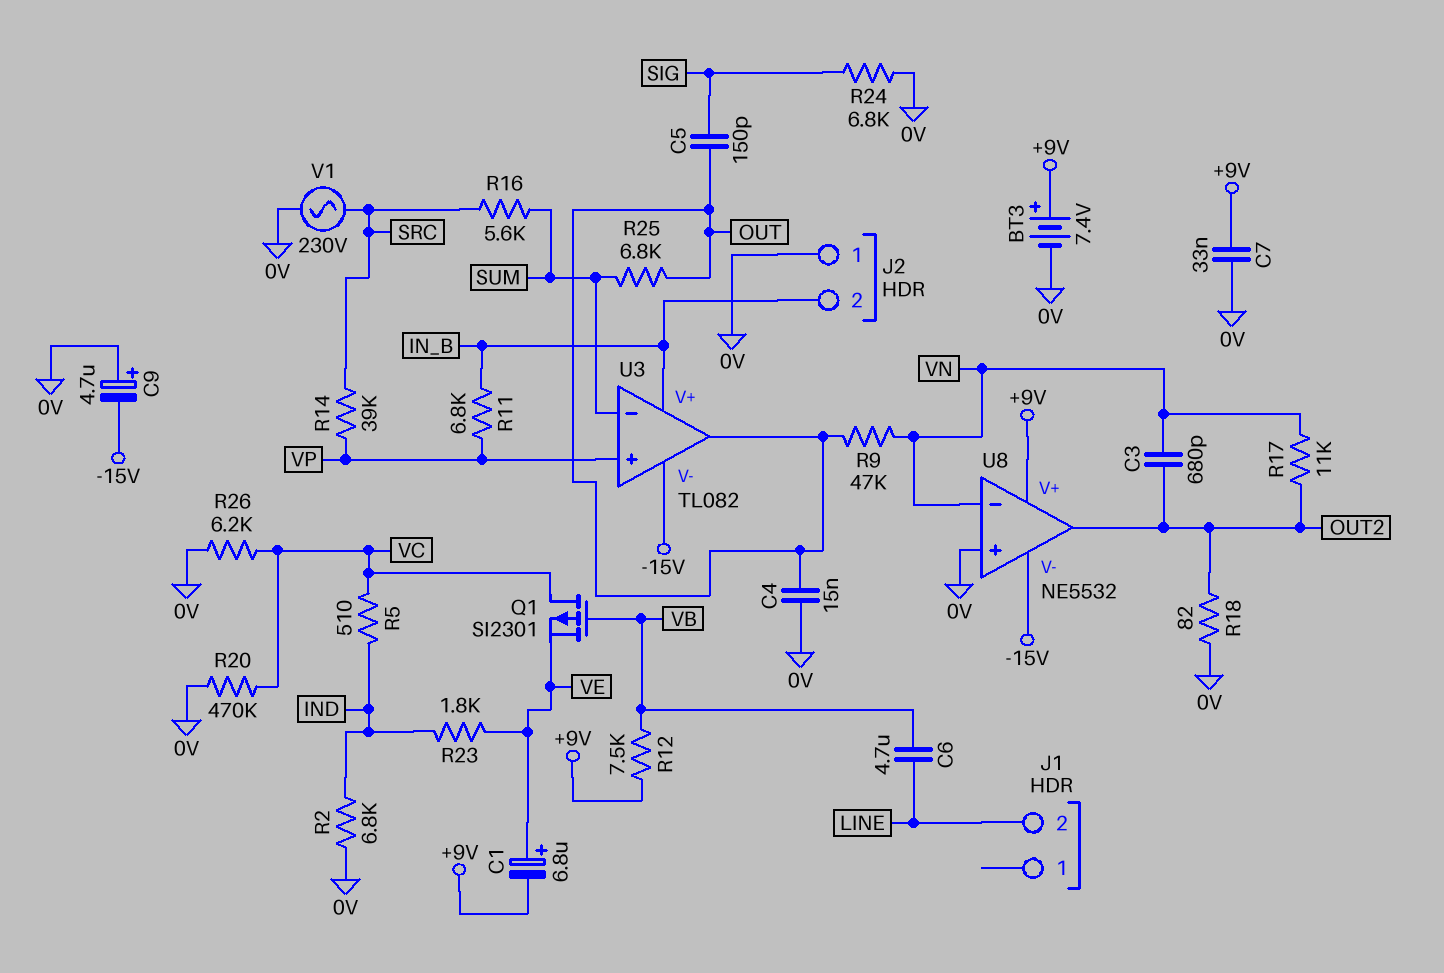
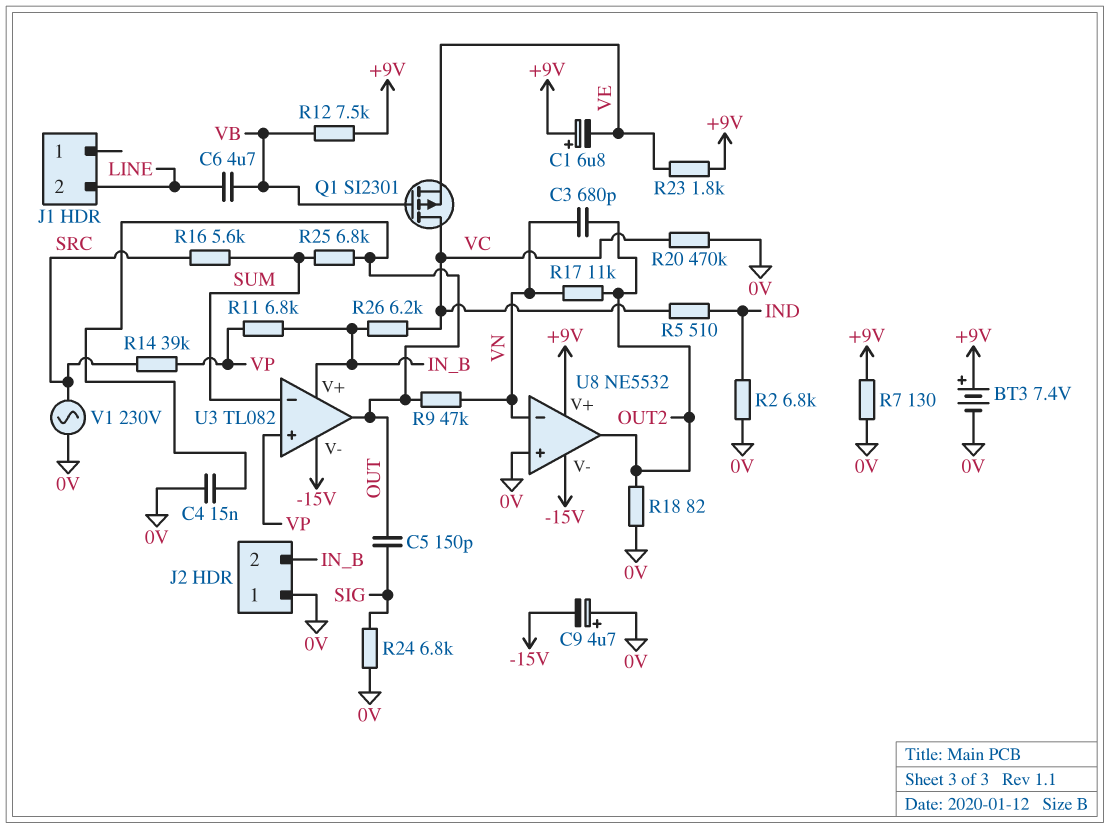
C1: 6.8uF (plus VE, minus +9V) -> 6.8uF (plus +9V, minus VE)
C7: 33nF (+9V, 0V) -> none
R7: none -> 130 (+9V, 0V)
R23: 1.8k (IND, VE) -> 1.8k (+9V, VE)
R26: 6.2k (0V, VC) -> 6.2k (IN_B, VC)

